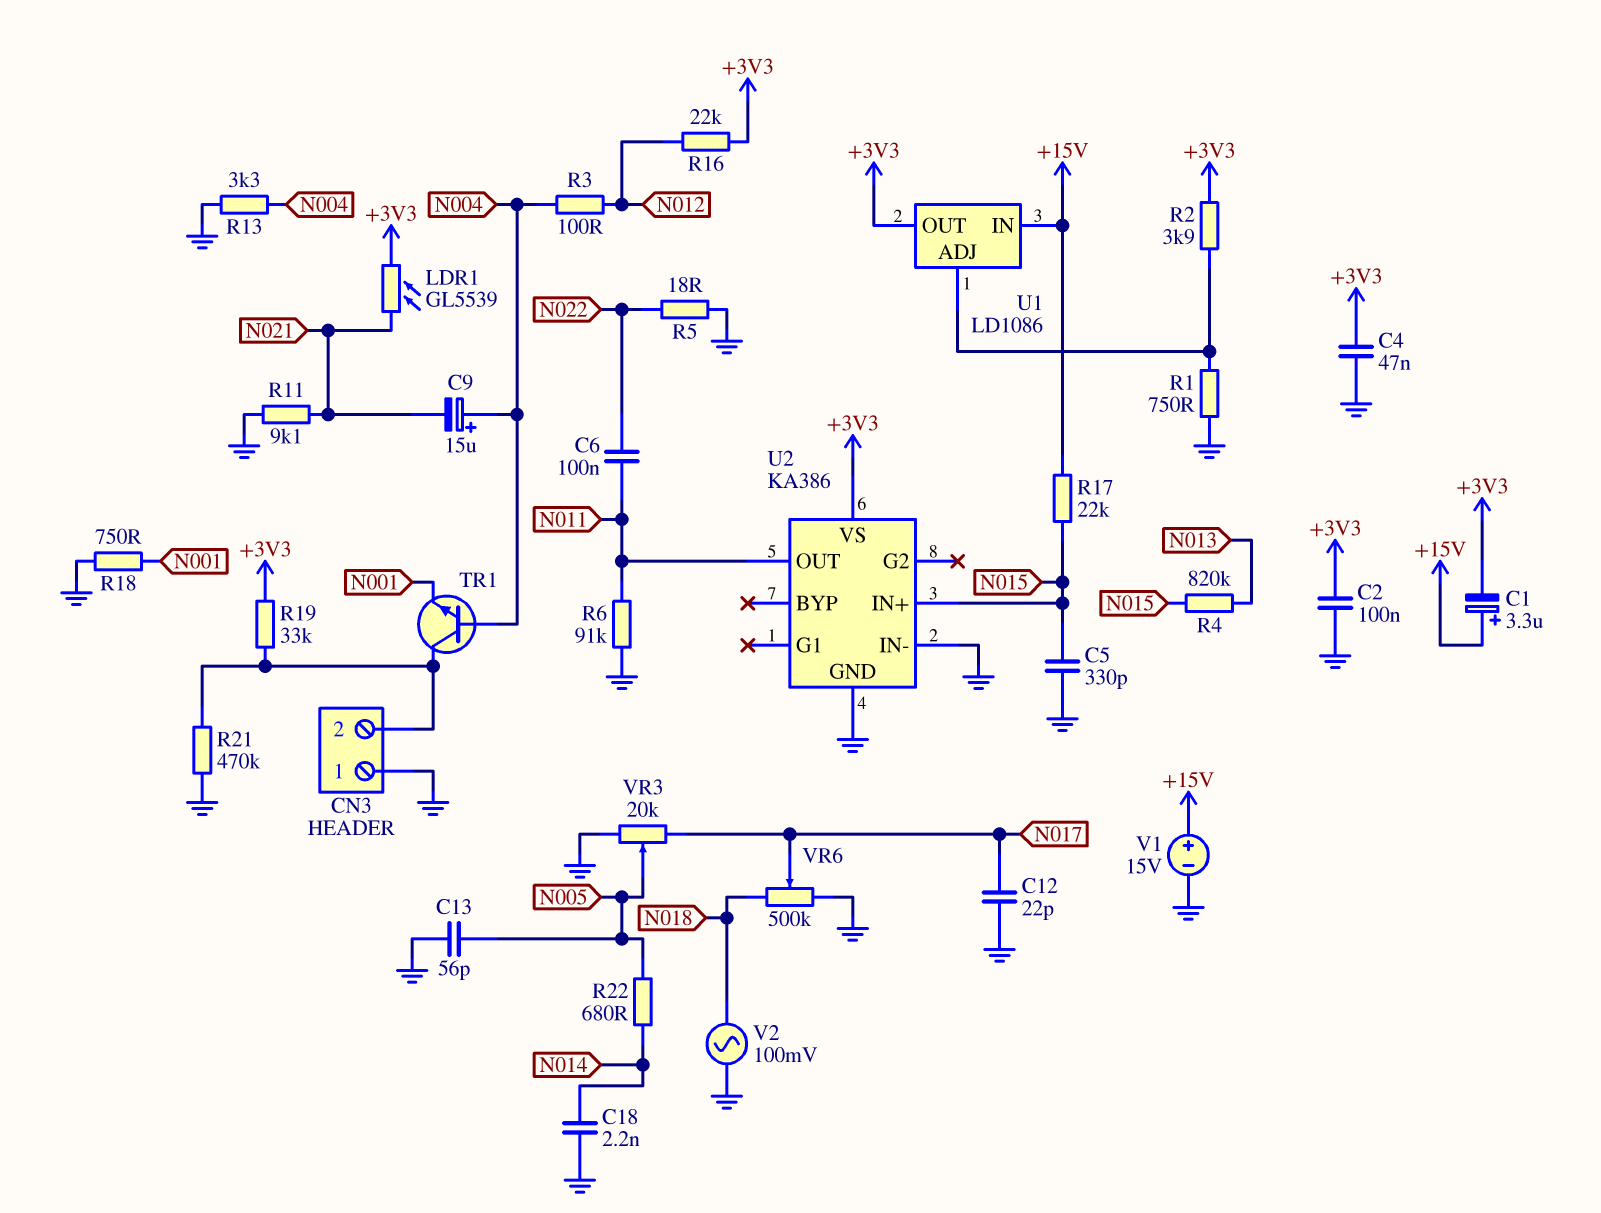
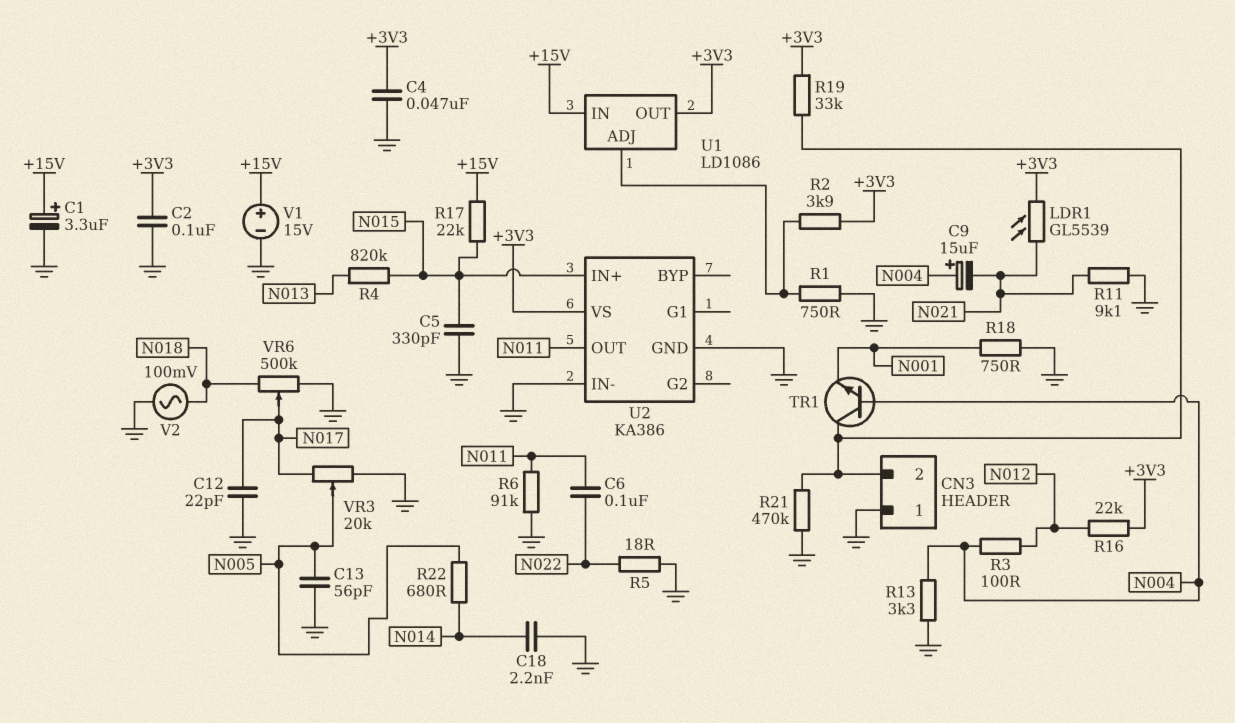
C1: 3.3uF (plus +15V, minus +3V3) -> 3.3uF (plus +15V, minus GND)

